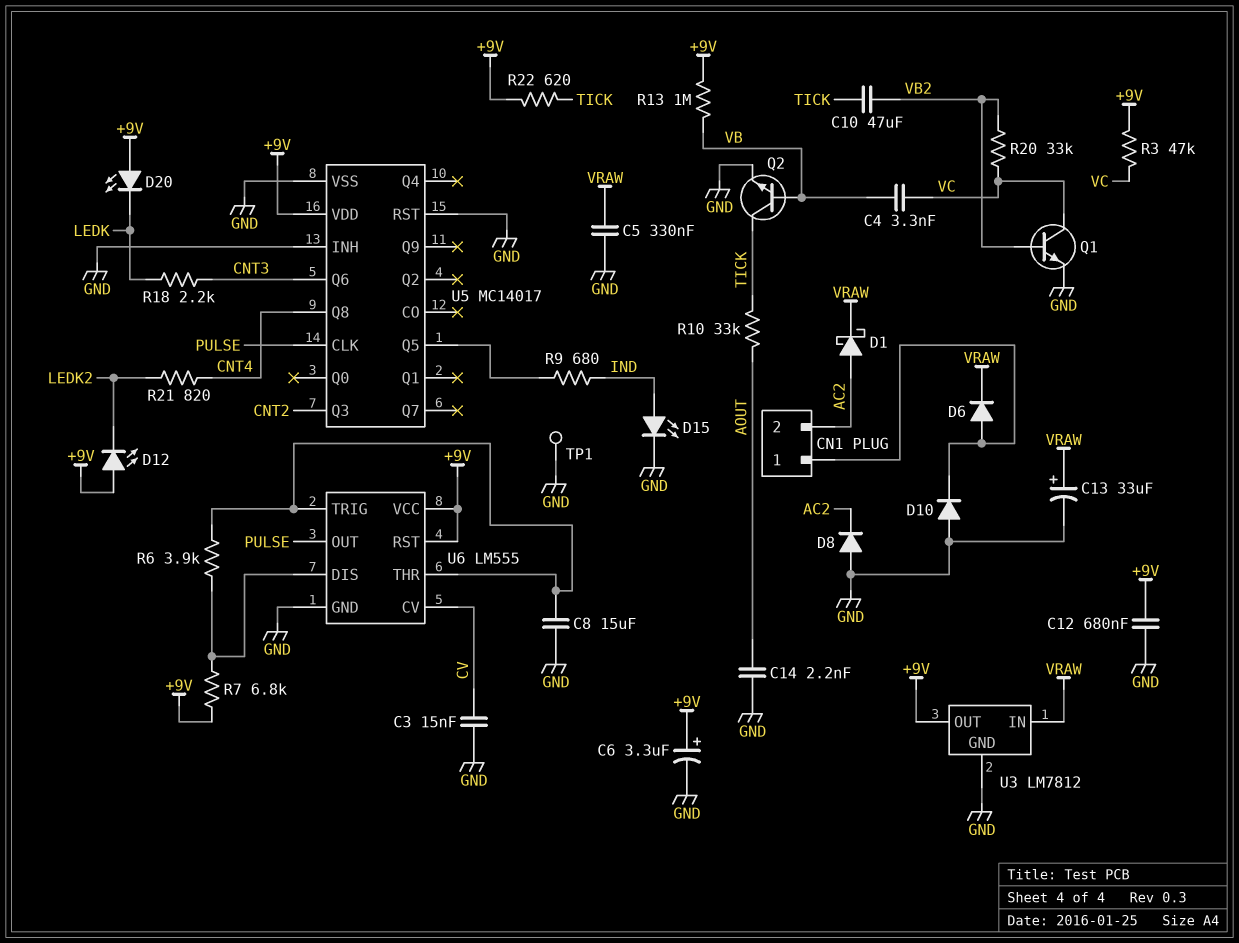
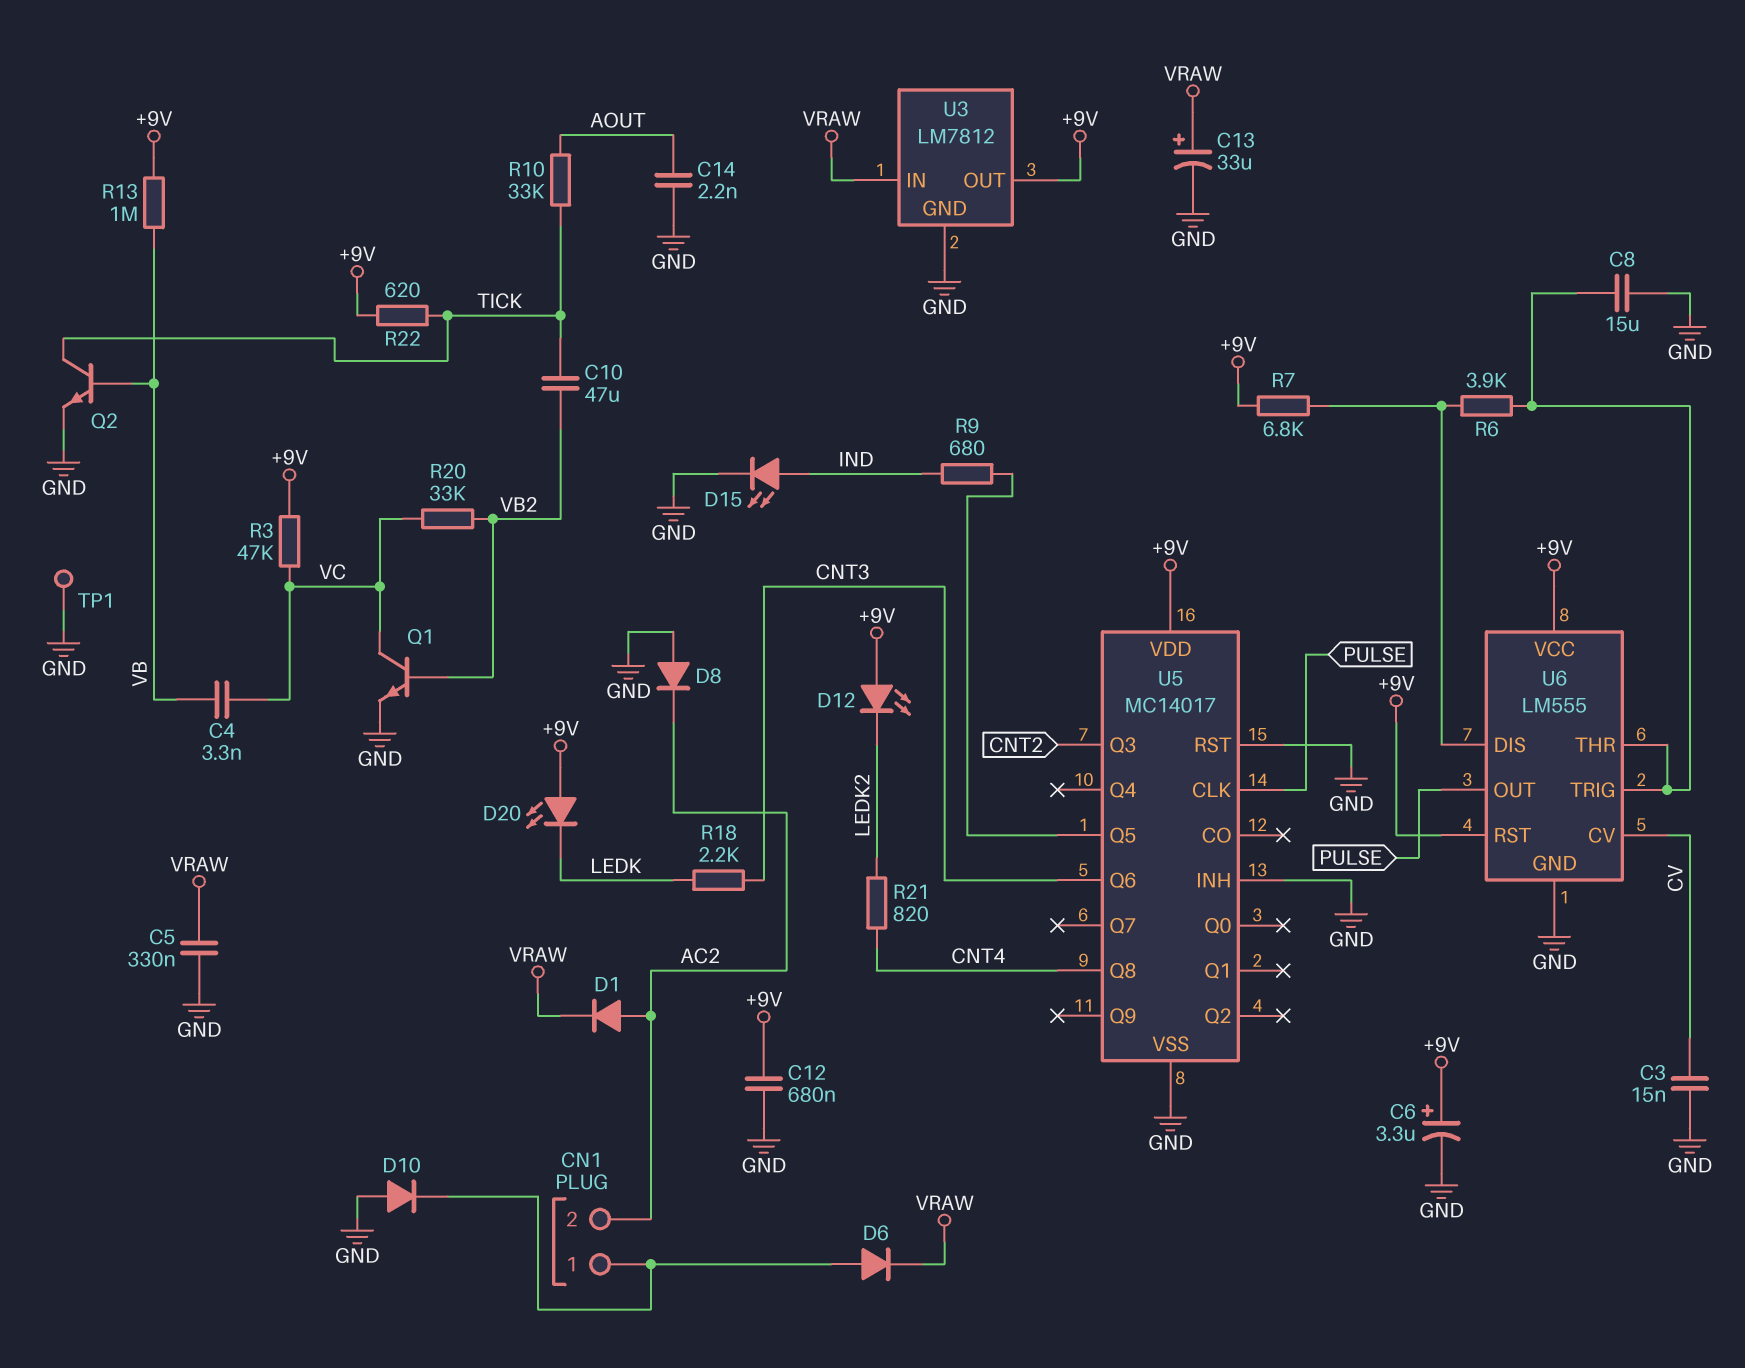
D1: schottky (A AC2, K VRAW) -> diode (A AC2, K VRAW)

